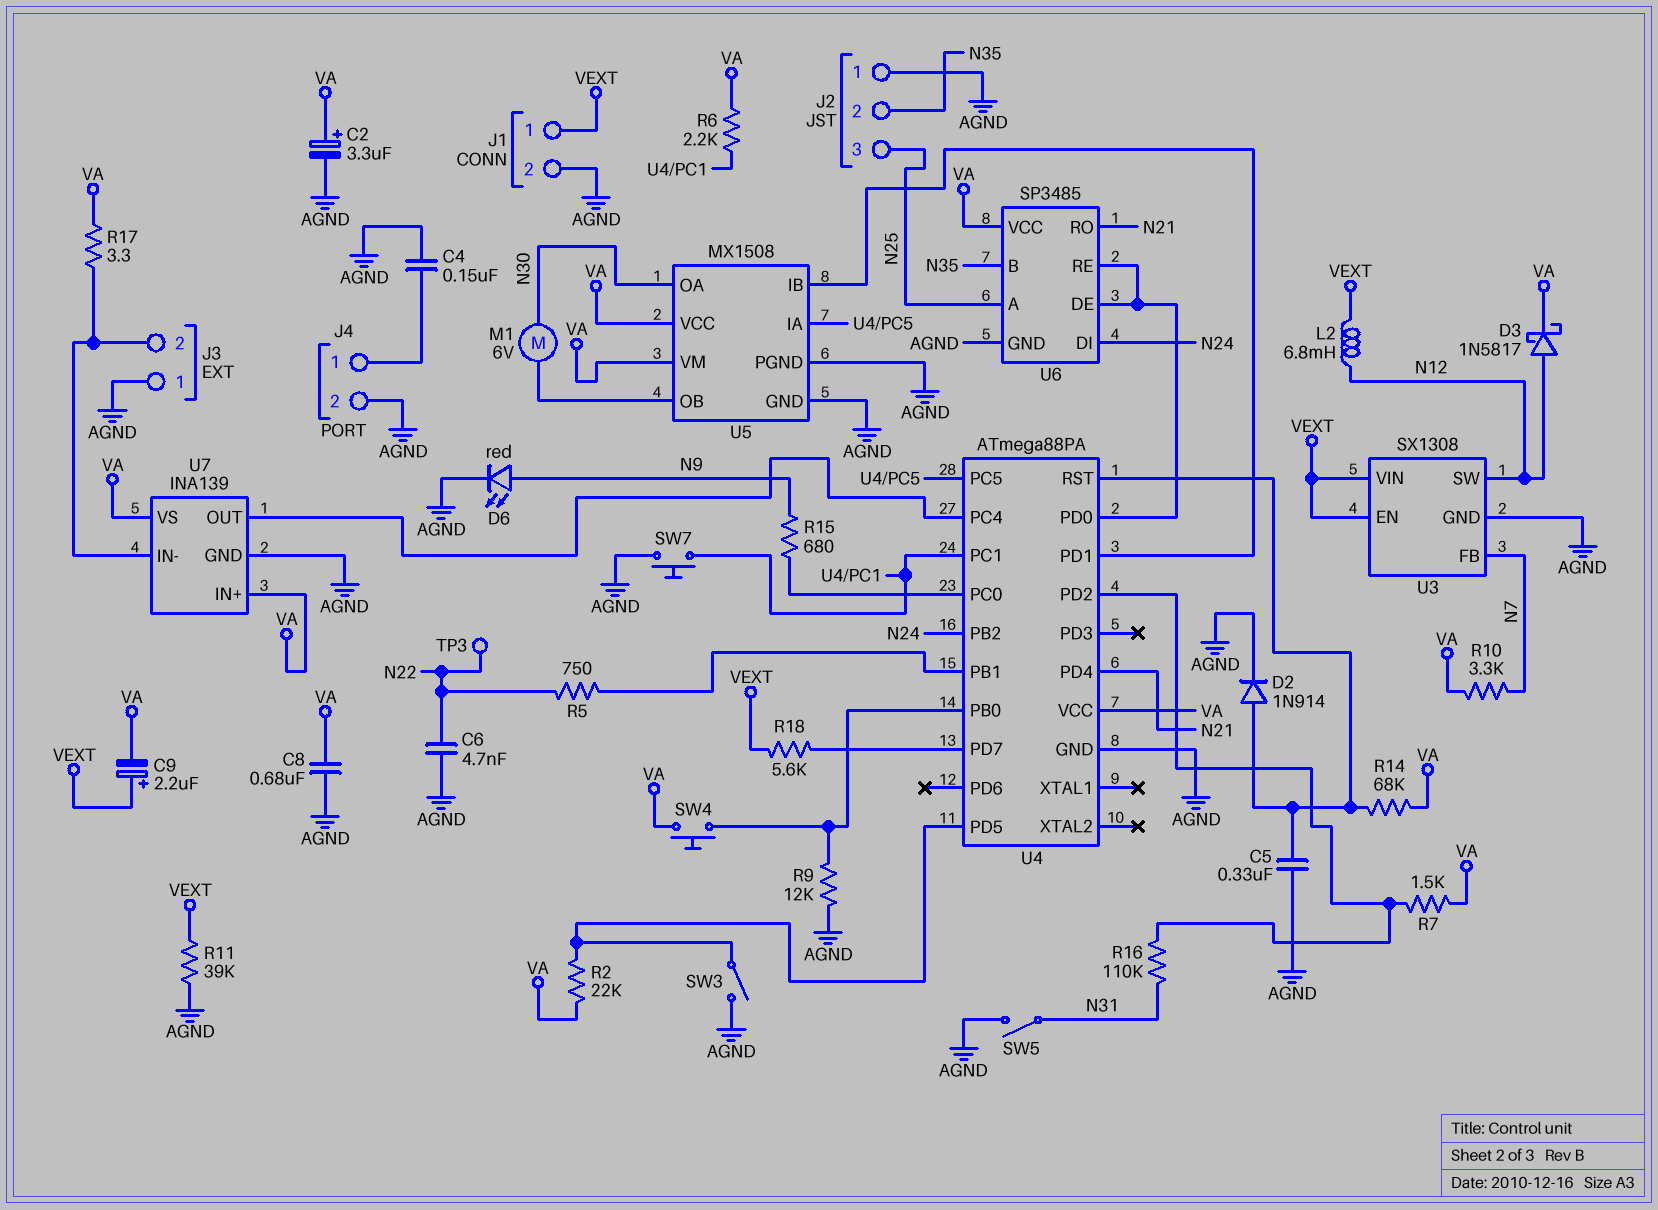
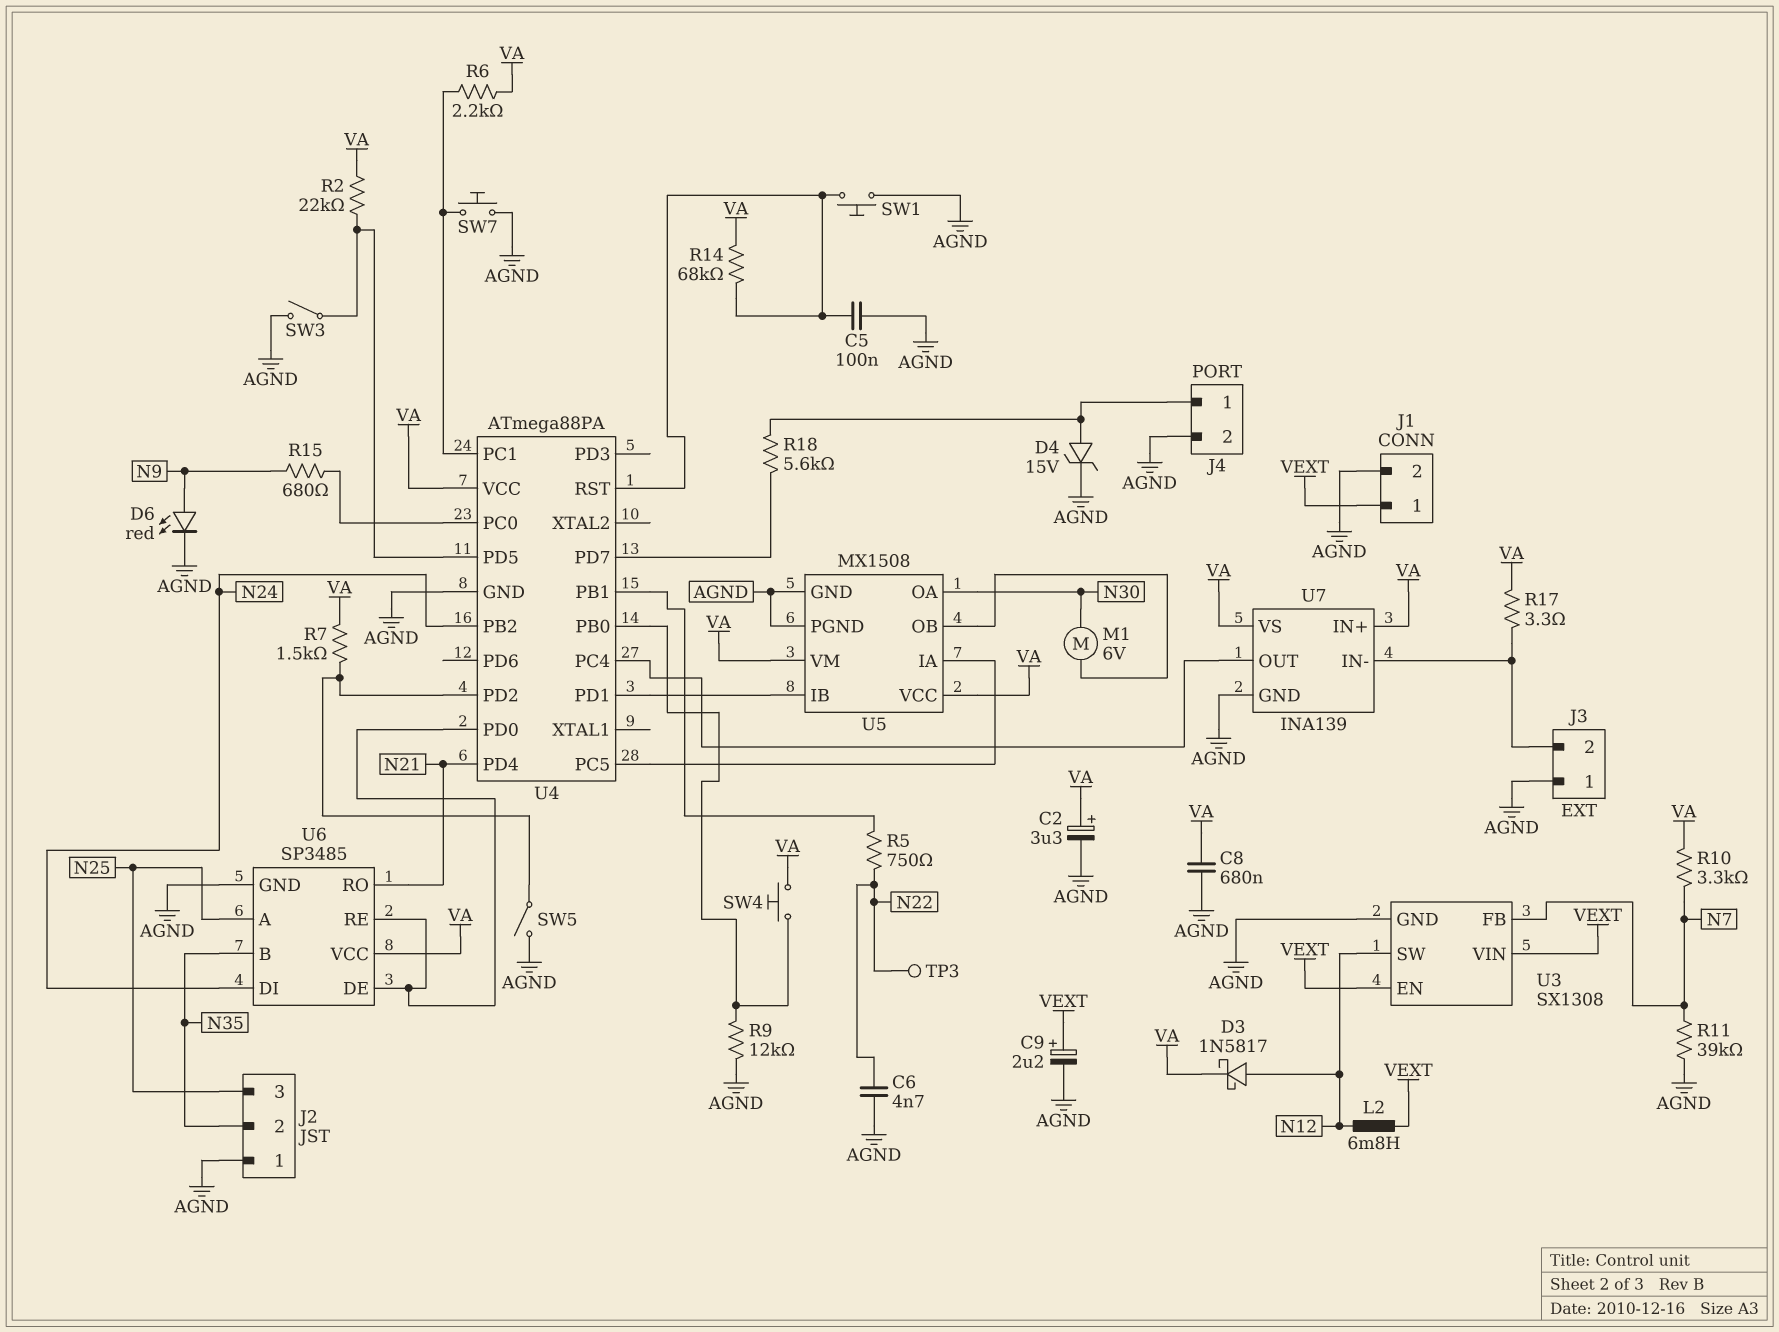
C4: 150nF (AGND, J4/1) -> none
C5: 330nF (AGND, U4/RST) -> 100nF (AGND, U4/RST)
C9: 2.2uF (plus VEXT, minus VA) -> 2.2uF (plus VEXT, minus AGND)
D2: diode 1N914 (A U4/RST, K AGND) -> none
D4: none -> zener 15V (A J4/1, K AGND)
R11: 39k (AGND, VEXT) -> 39k (AGND, N7)
R16: 110k (N31, U4/PD2) -> none
R18: 5.6k (U4/PD7, VEXT) -> 5.6k (J4/1, U4/PD7)
SW1: none -> button (AGND, U4/RST)
SW5: switch (AGND, N31) -> switch (AGND, U4/PD2)

